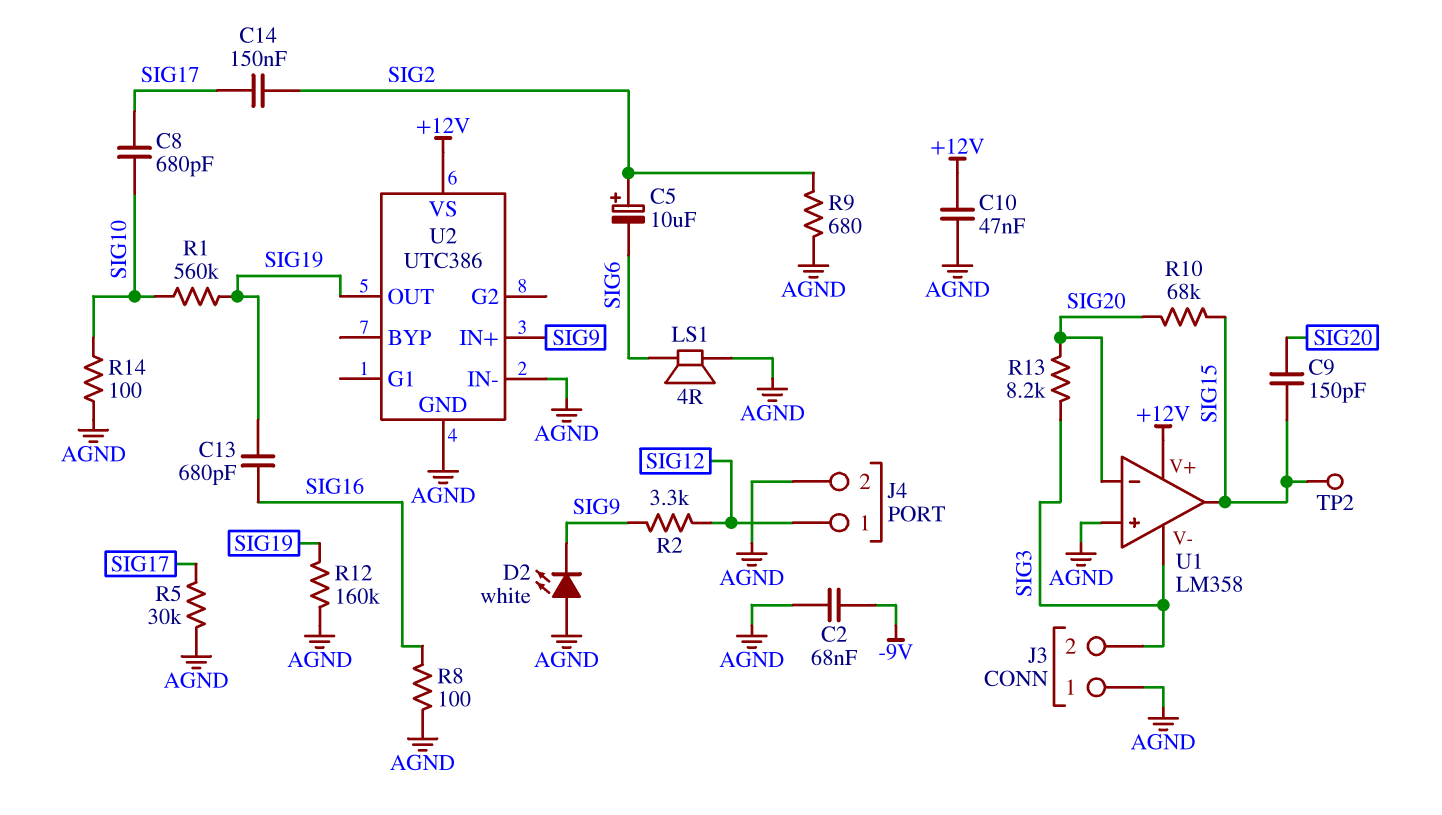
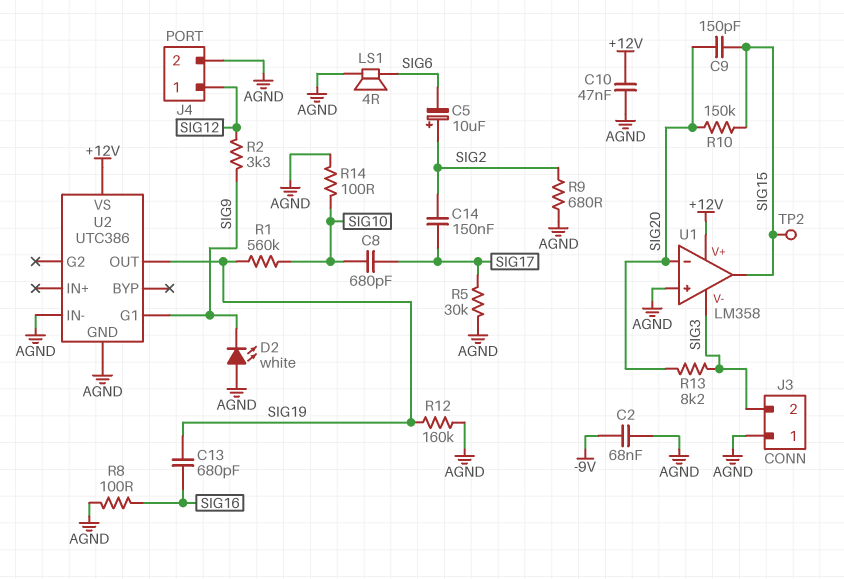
R10: 68k (SIG15, SIG20) -> 150k (SIG15, SIG20)
U2 pin G1: none -> SIG9
U2 pin IN+: SIG9 -> none

